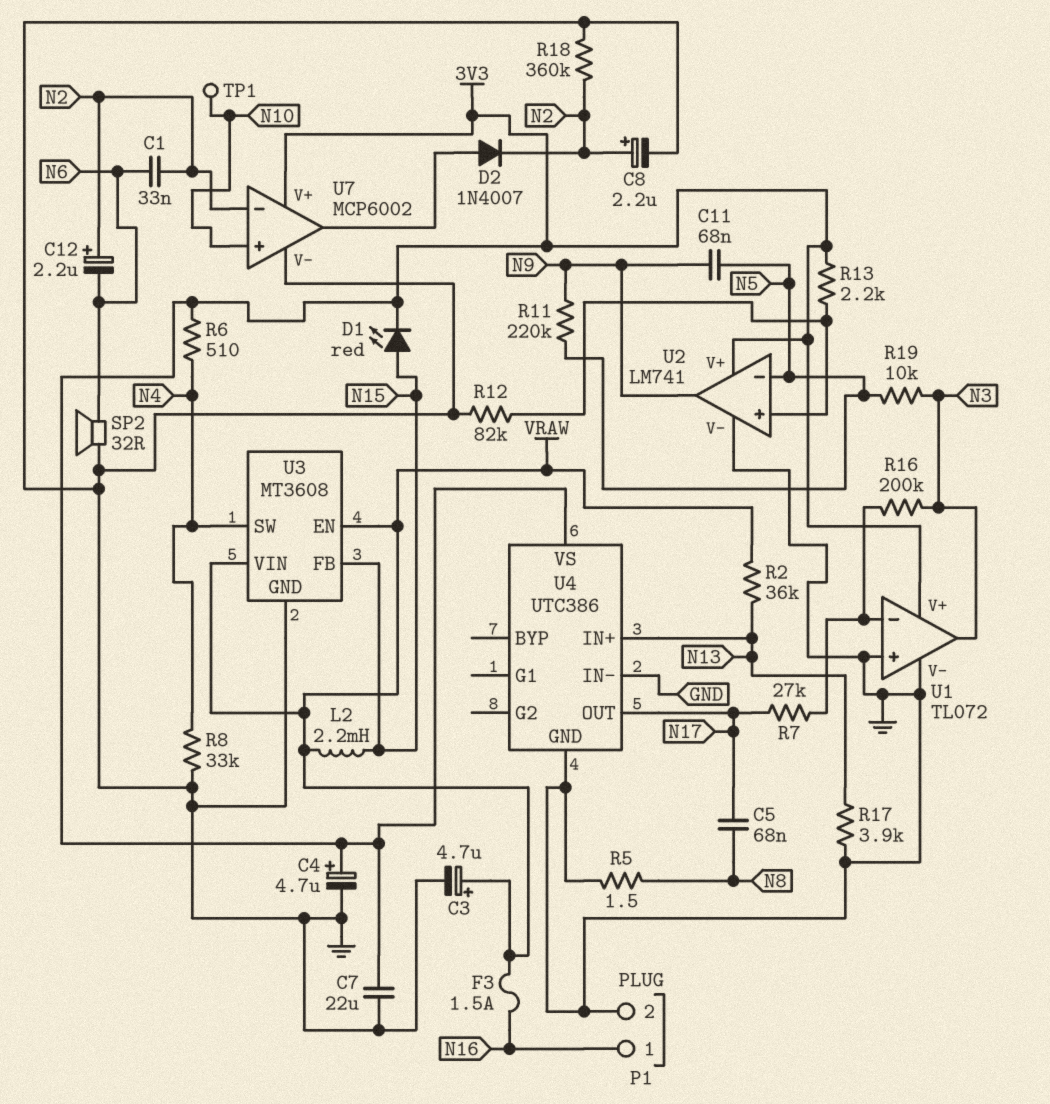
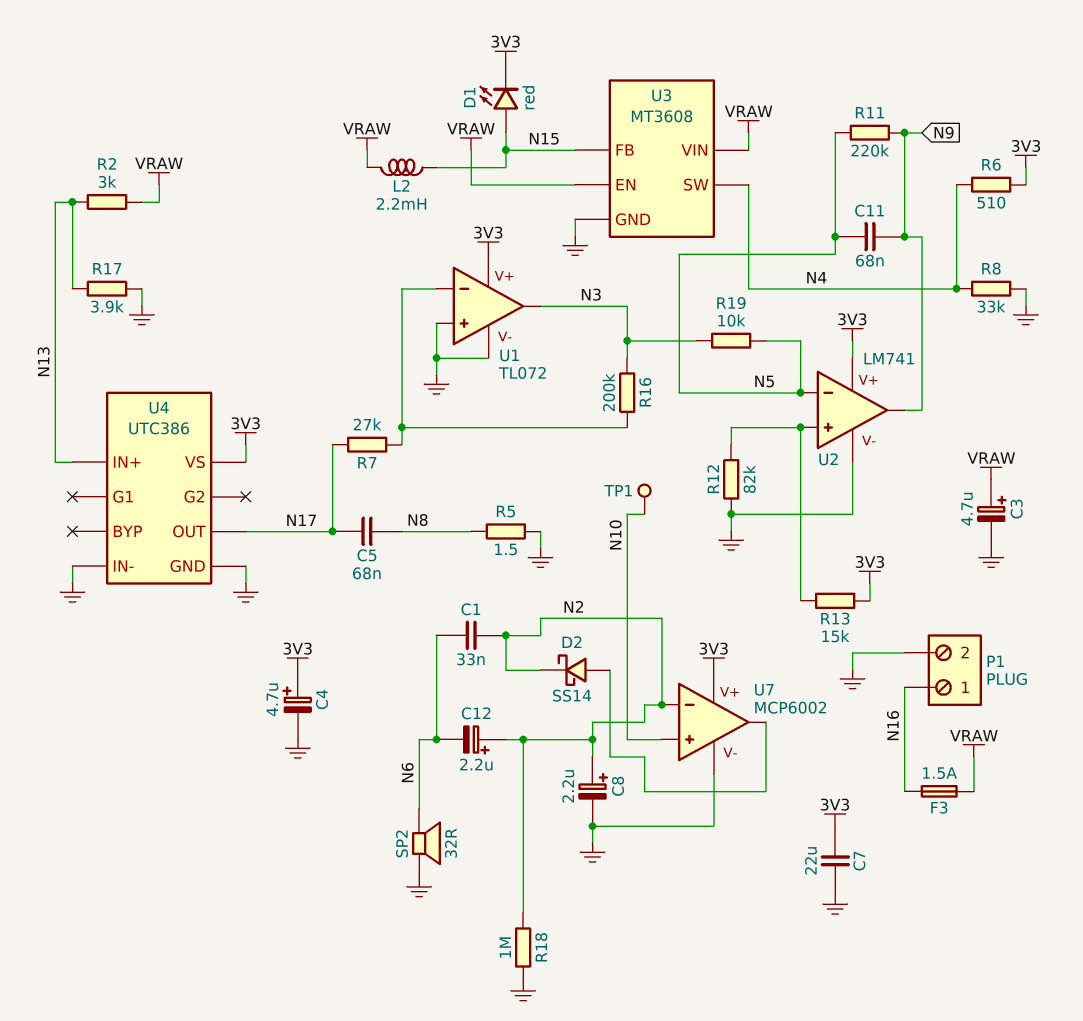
D2: diode 1N4007 (A U7/out, K N2) -> schottky SS14 (A U7/out, K N2)
R2: 36k (N13, VRAW) -> 3k (N13, VRAW)
R13: 2.2k (3V3, U2/in+) -> 15k (3V3, U2/in+)
R18: 360k (GND, N2) -> 1M (GND, N2)

